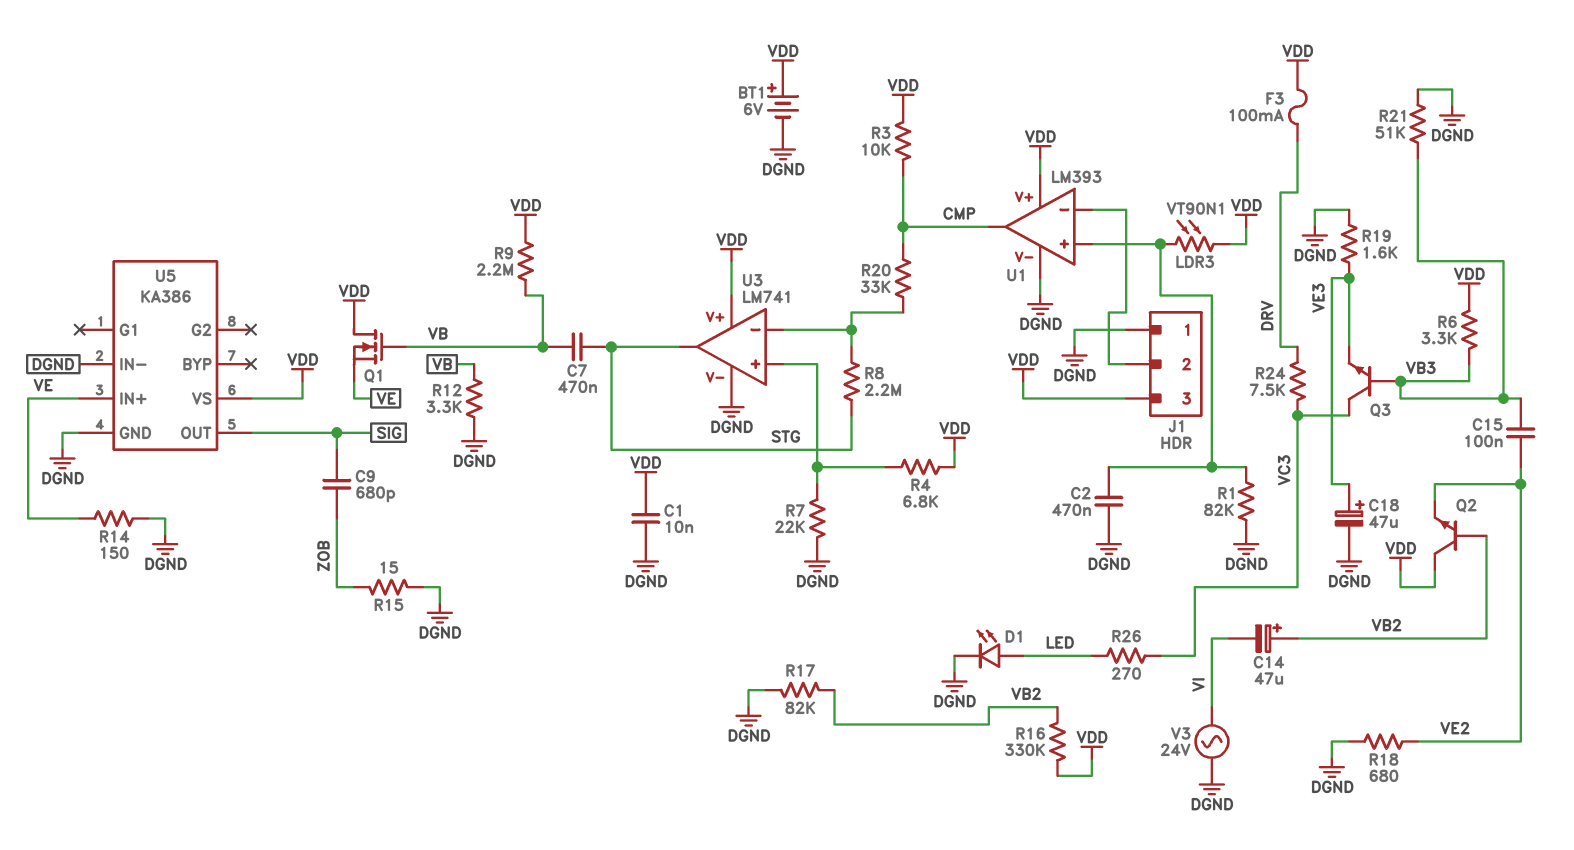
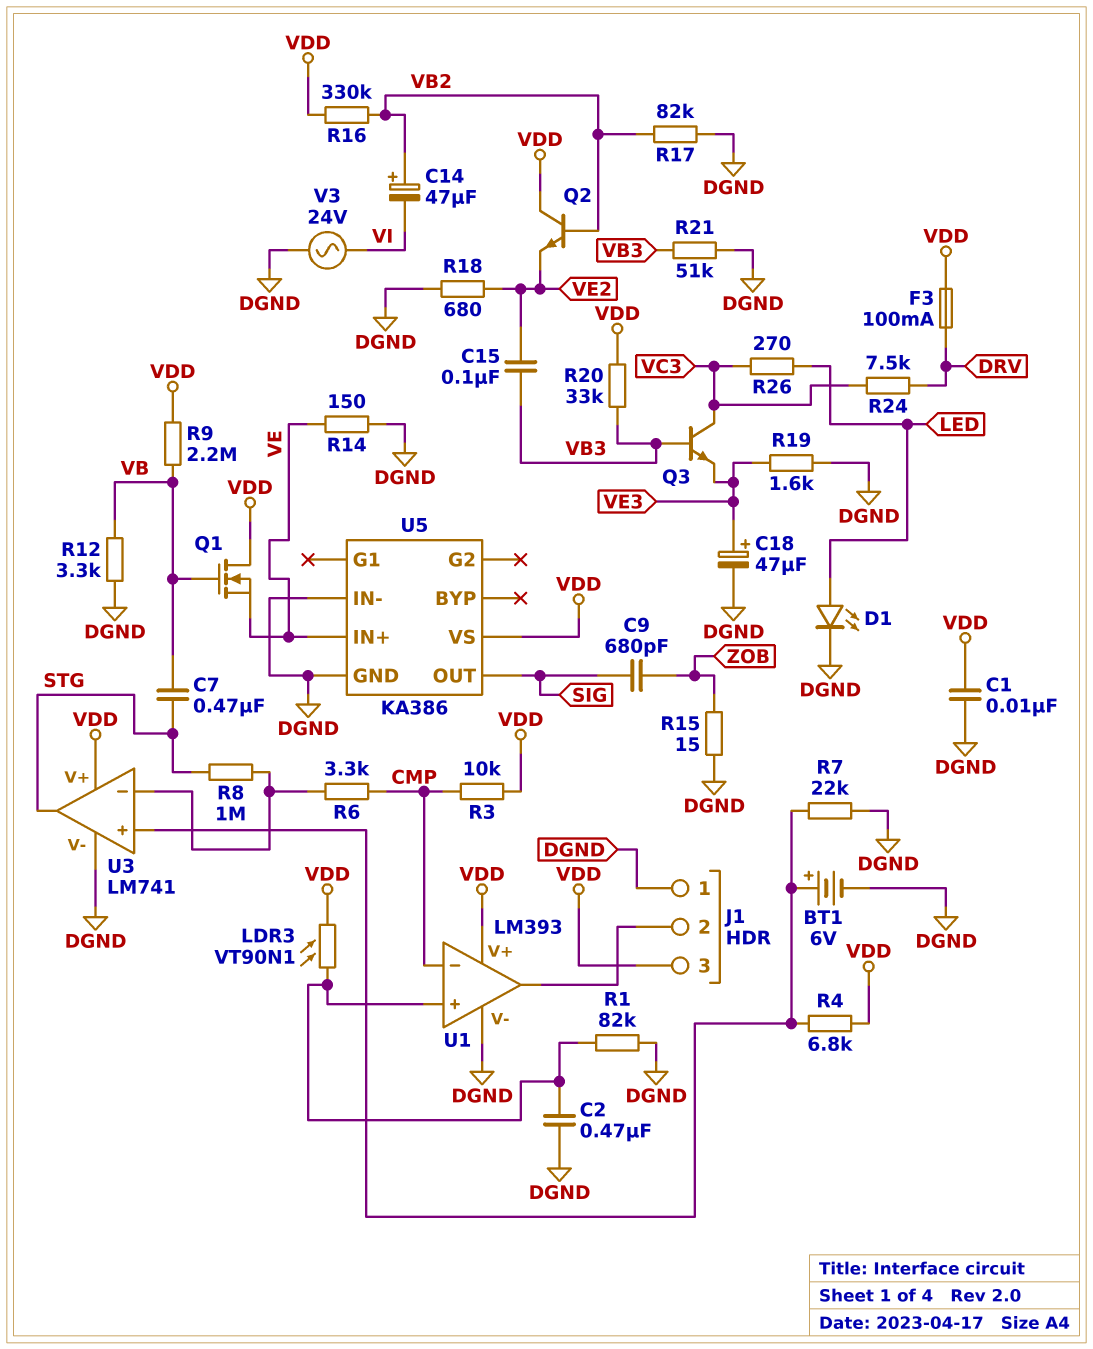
BT1: 6V (plus VDD, minus DGND) -> 6V (plus U3/in+, minus DGND)
R6: 3.3k (VB3, VDD) -> 3.3k (CMP, U3/in-)
R8: 2.2M (STG, U3/in-) -> 1M (STG, U3/in-)
R20: 33k (CMP, U3/in-) -> 33k (VB3, VDD)
U1 pin in-: J1/2 -> CMP
U1 pin out: CMP -> J1/2

